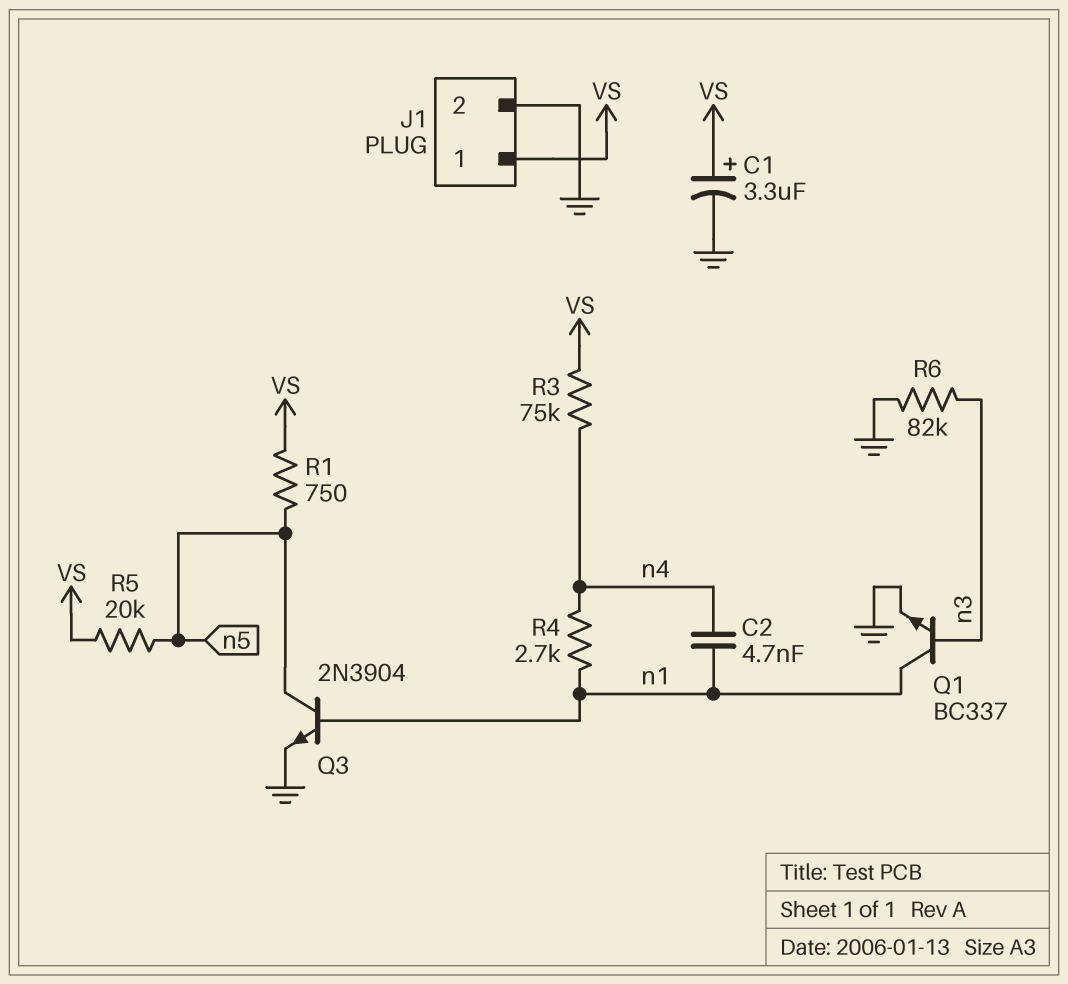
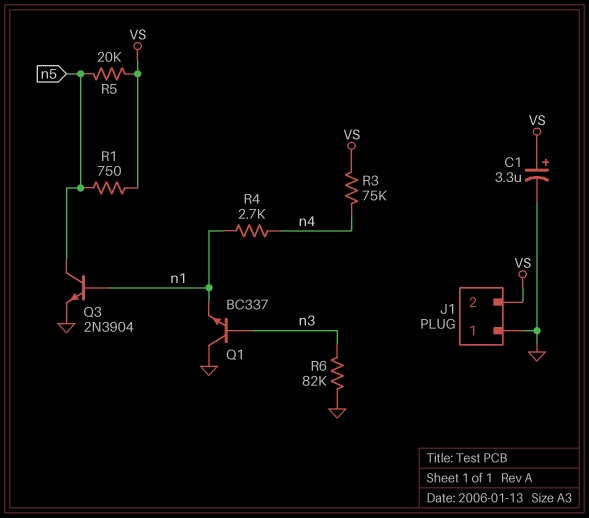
C2: 4.7nF (n1, n4) -> none
J1 pin 1: VS -> GND
J1 pin 2: GND -> VS
Q1: NPN BC337 (B n3, C n1, E GND) -> NPN BC337 (B n3, C GND, E n1)

